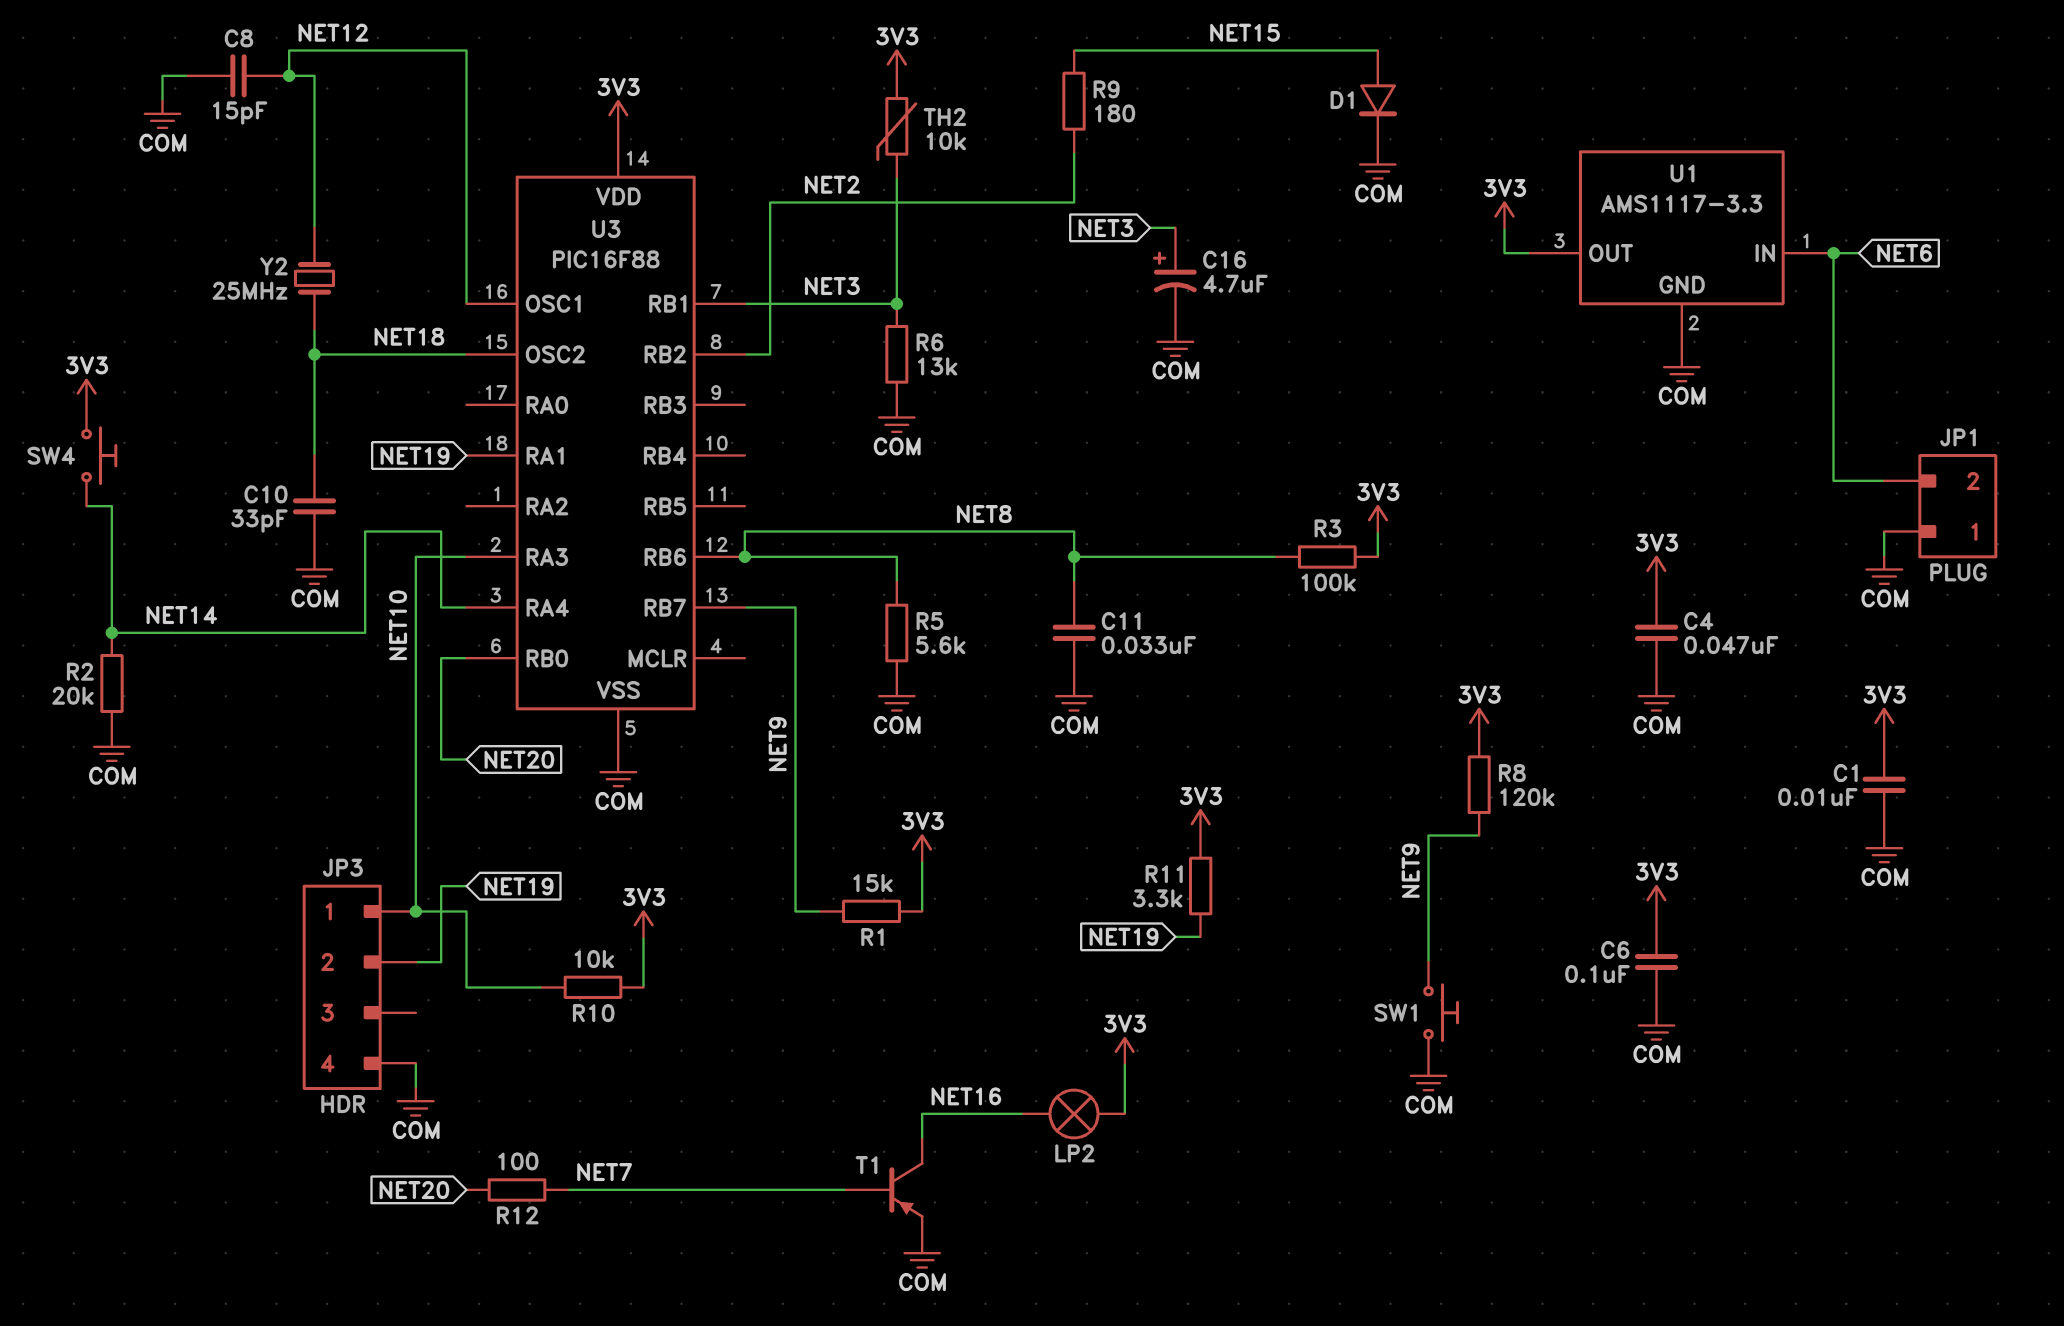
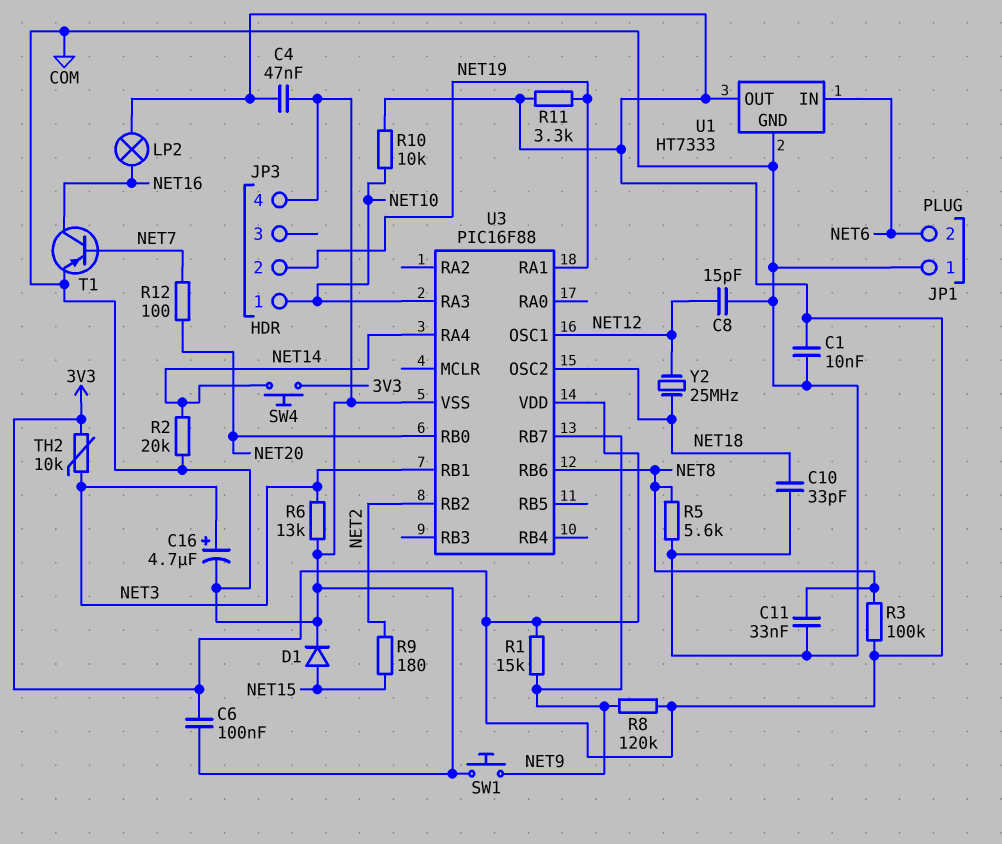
U1: AMS1117-3.3 -> HT7333

